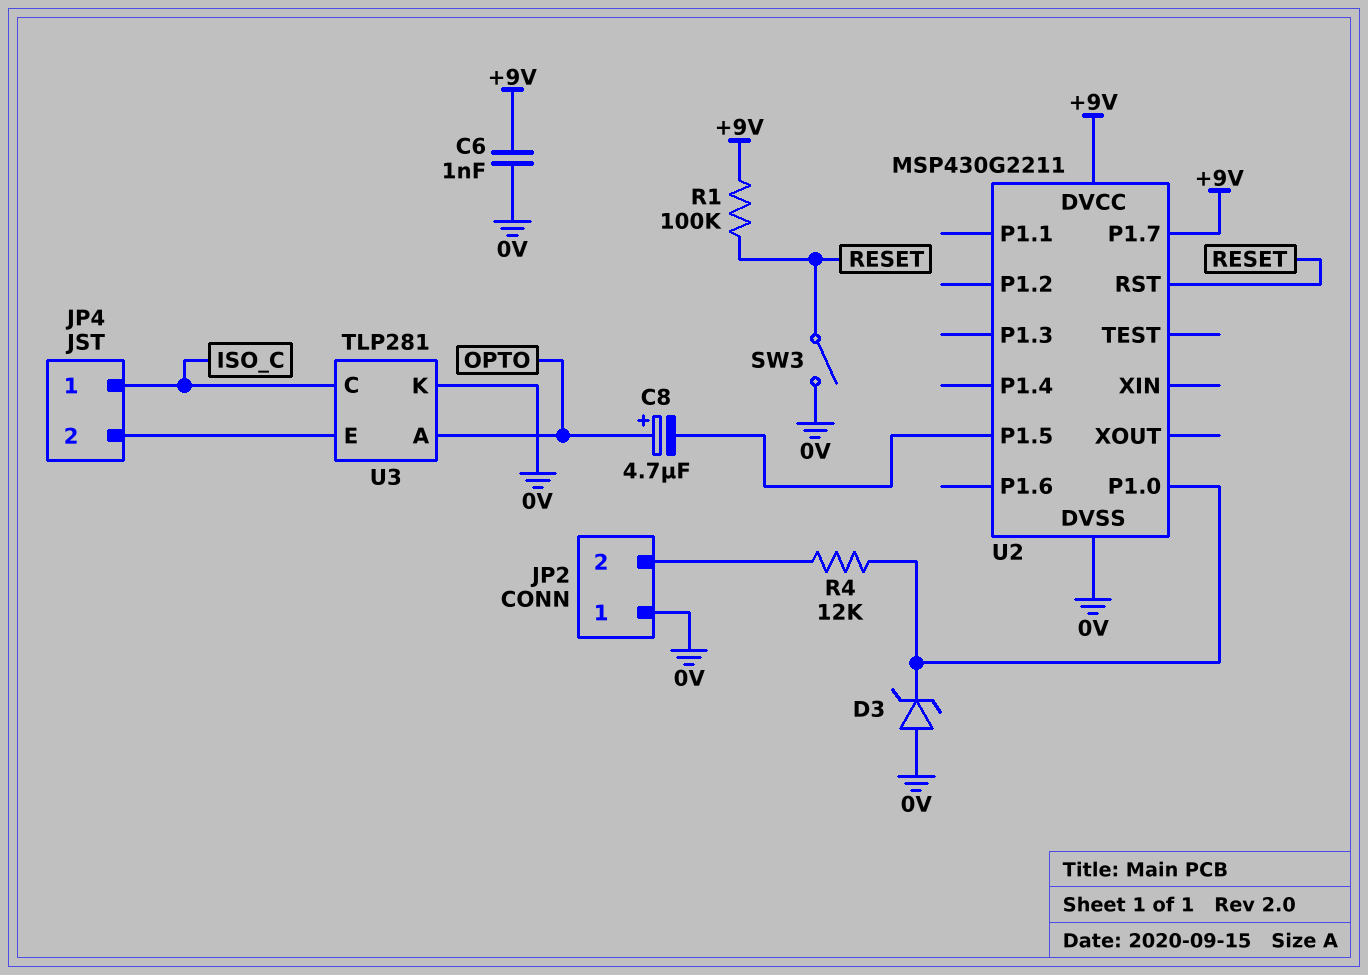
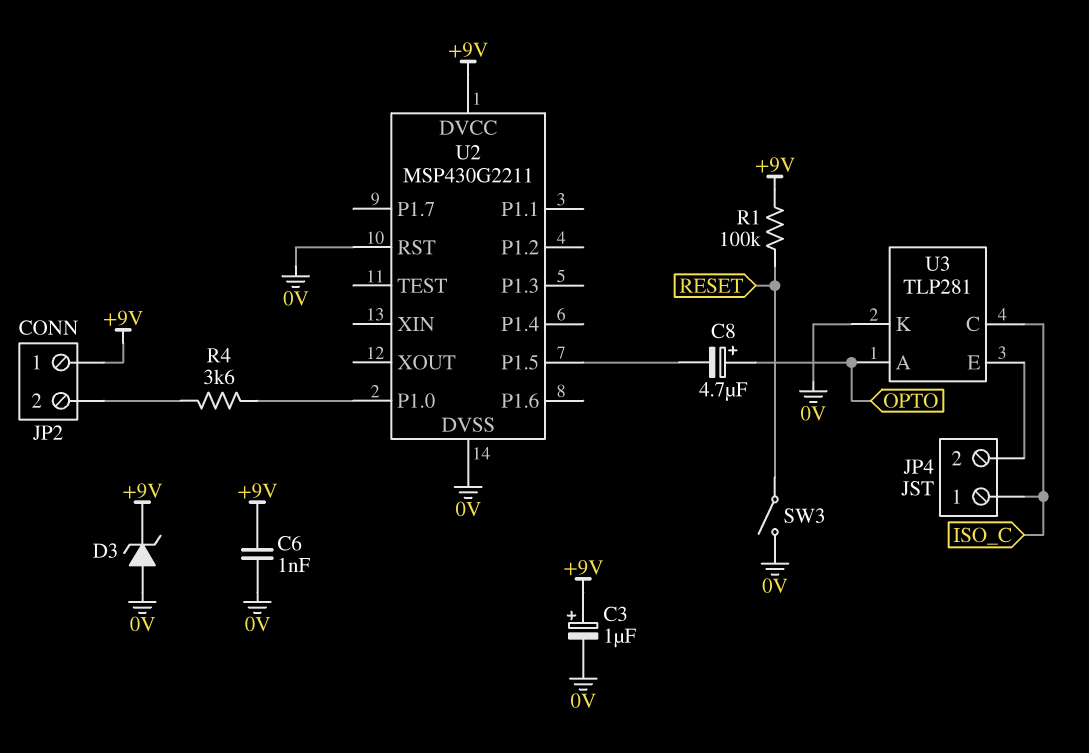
C3: none -> 1uF (plus +9V, minus 0V)
D3: zener (A 0V, K U2/P1.0) -> zener (A 0V, K +9V)
JP2 pin 1: 0V -> +9V
R4: 12k (JP2/2, U2/P1.0) -> 3.6k (JP2/2, U2/P1.0)
U2 pin P1.7: +9V -> none
U2 pin RST: RESET -> 0V

